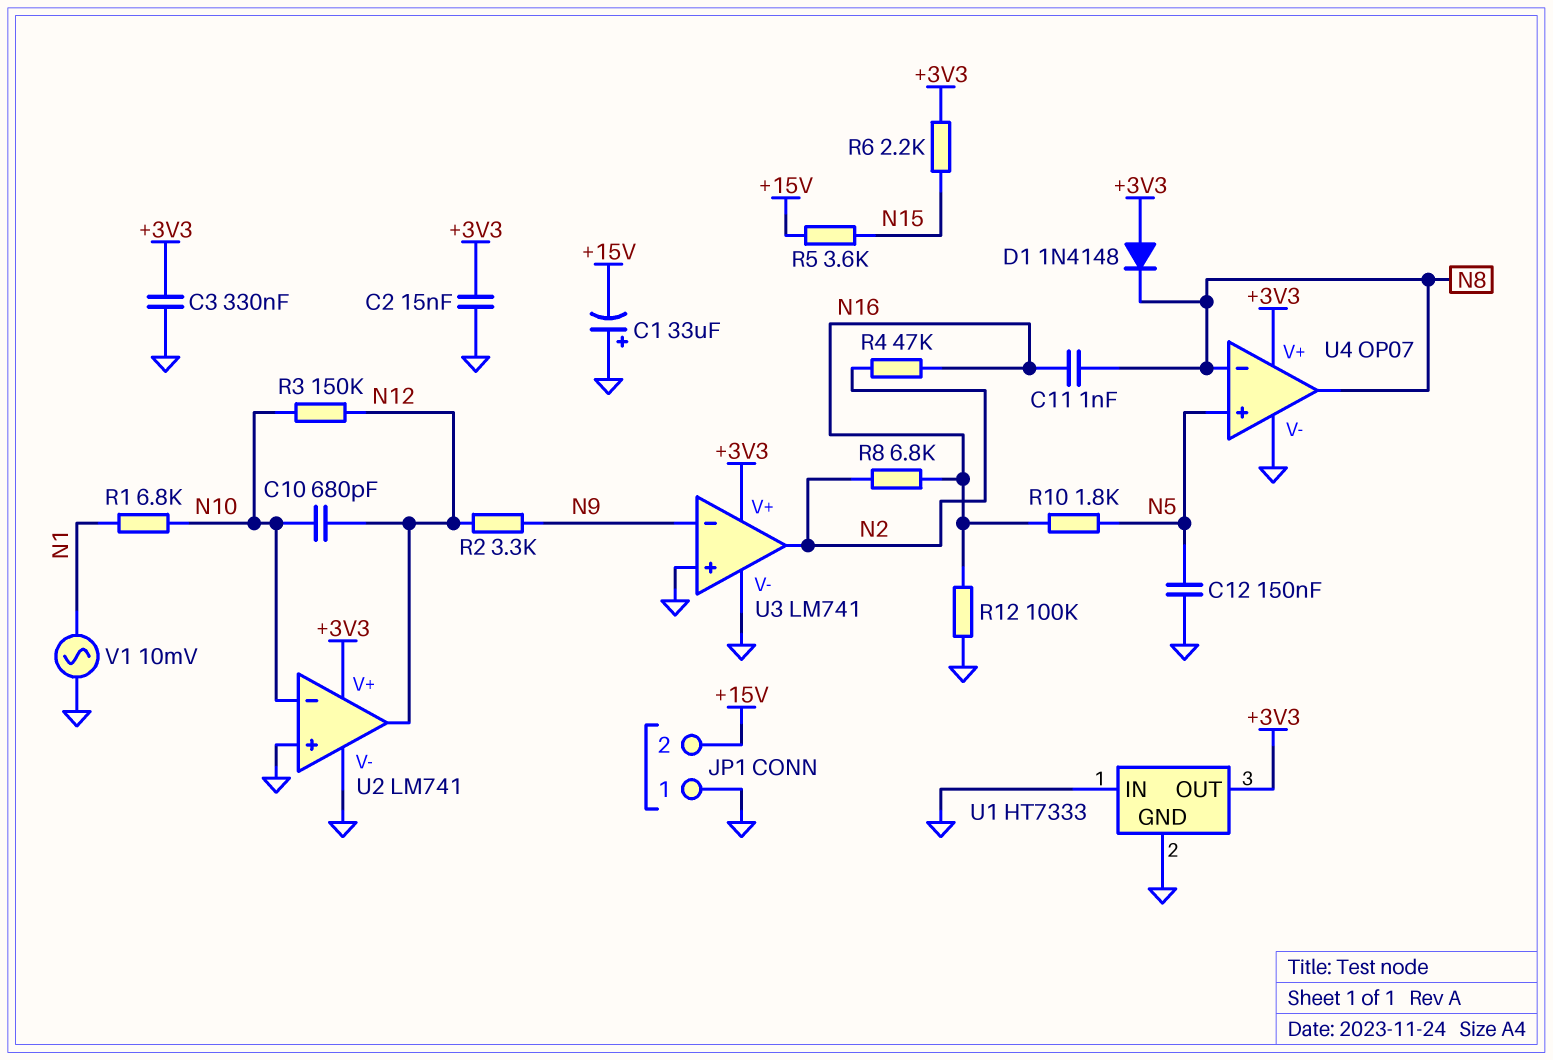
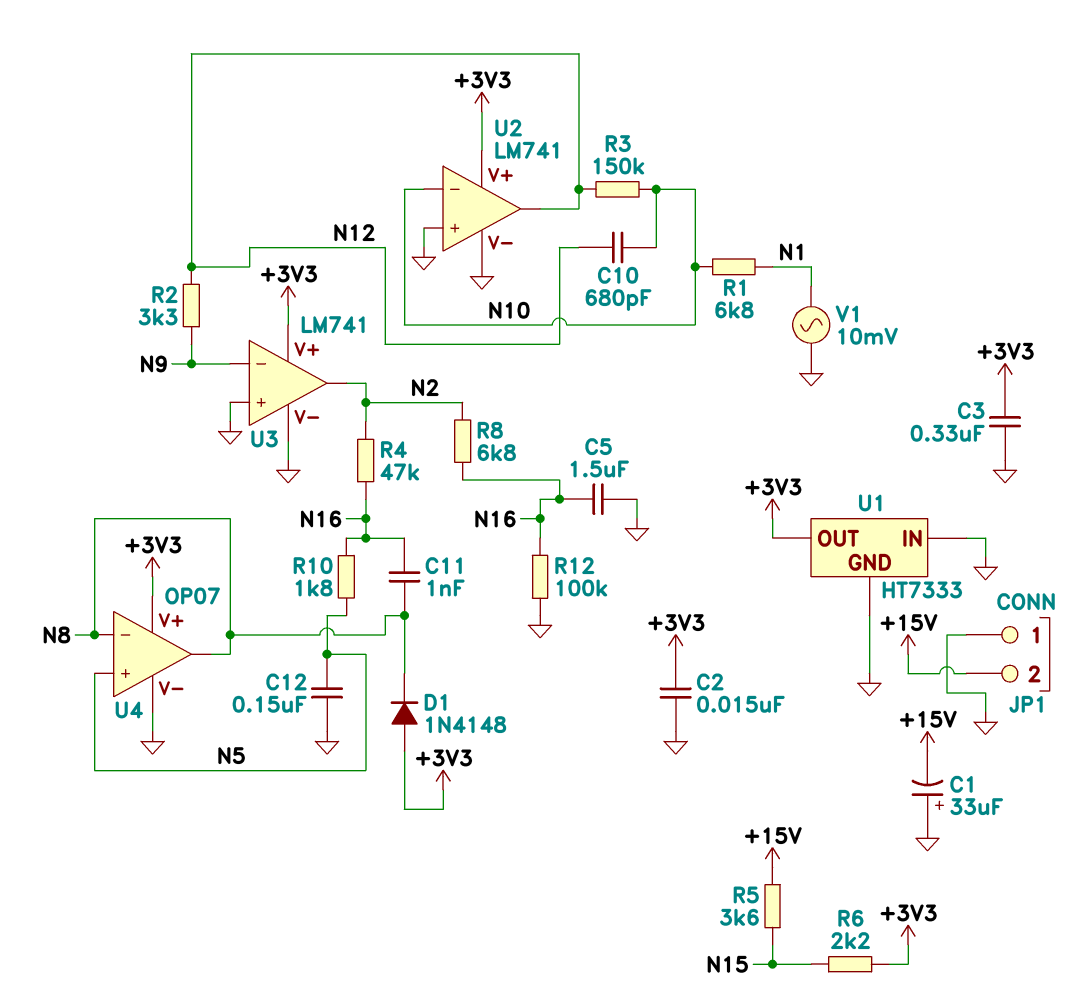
C5: none -> 1.5uF (GND, N16)

